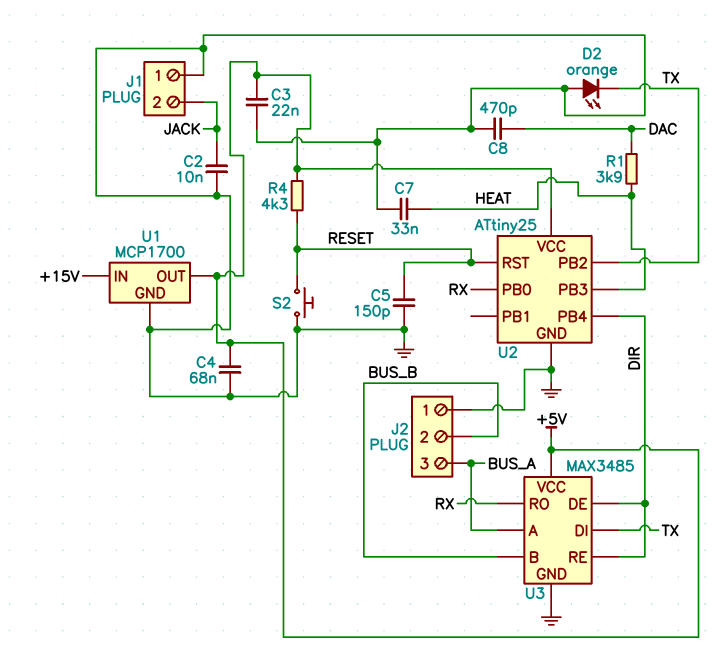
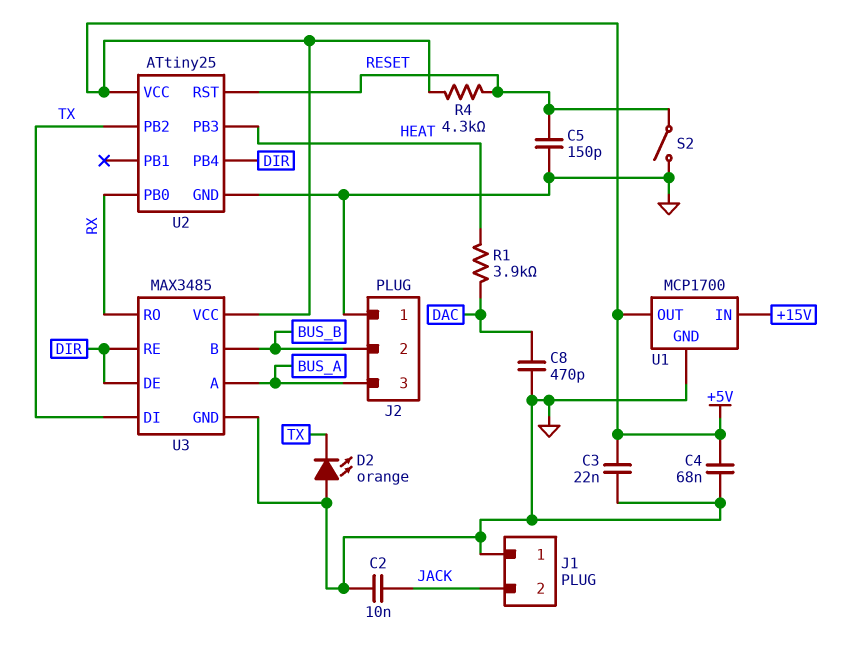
C7: 33nF (GND, HEAT) -> none
S2: button (GND, RESET) -> switch (GND, RESET)

